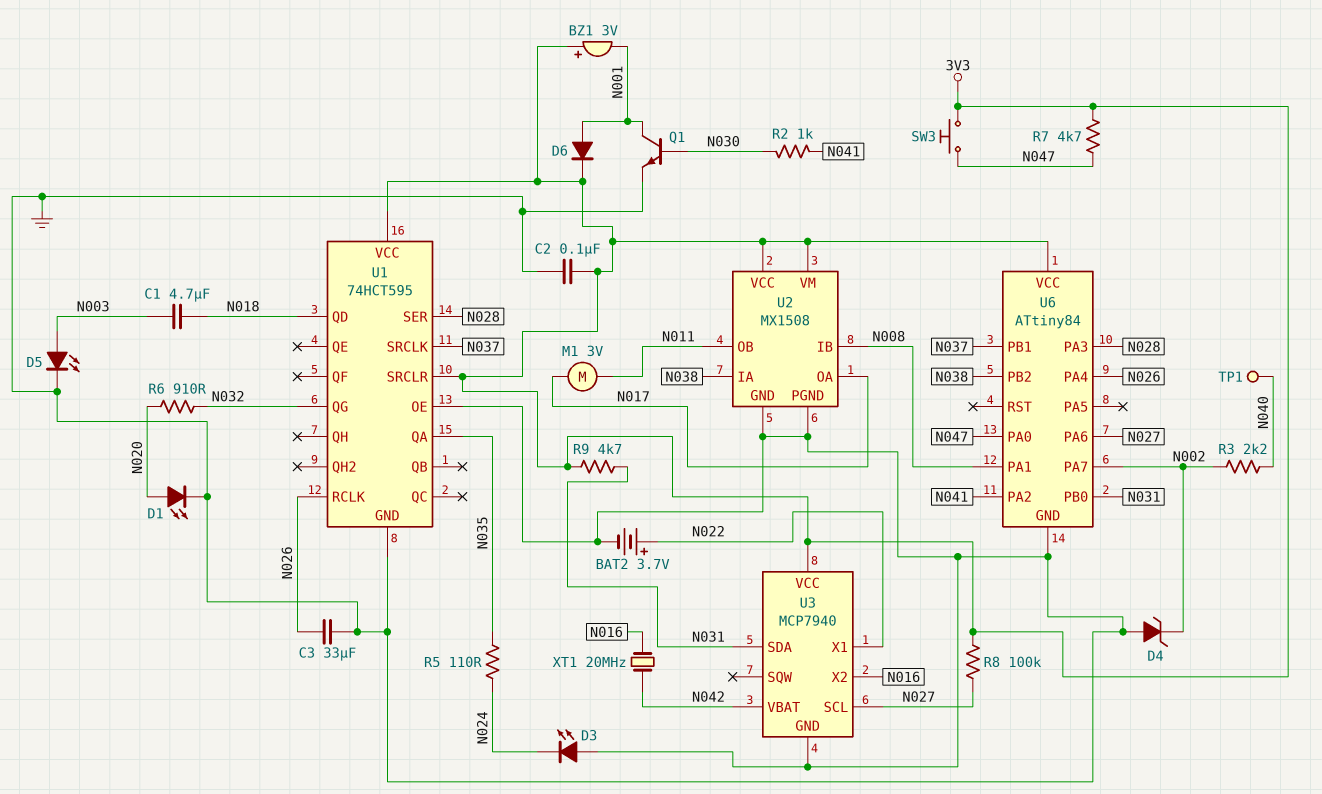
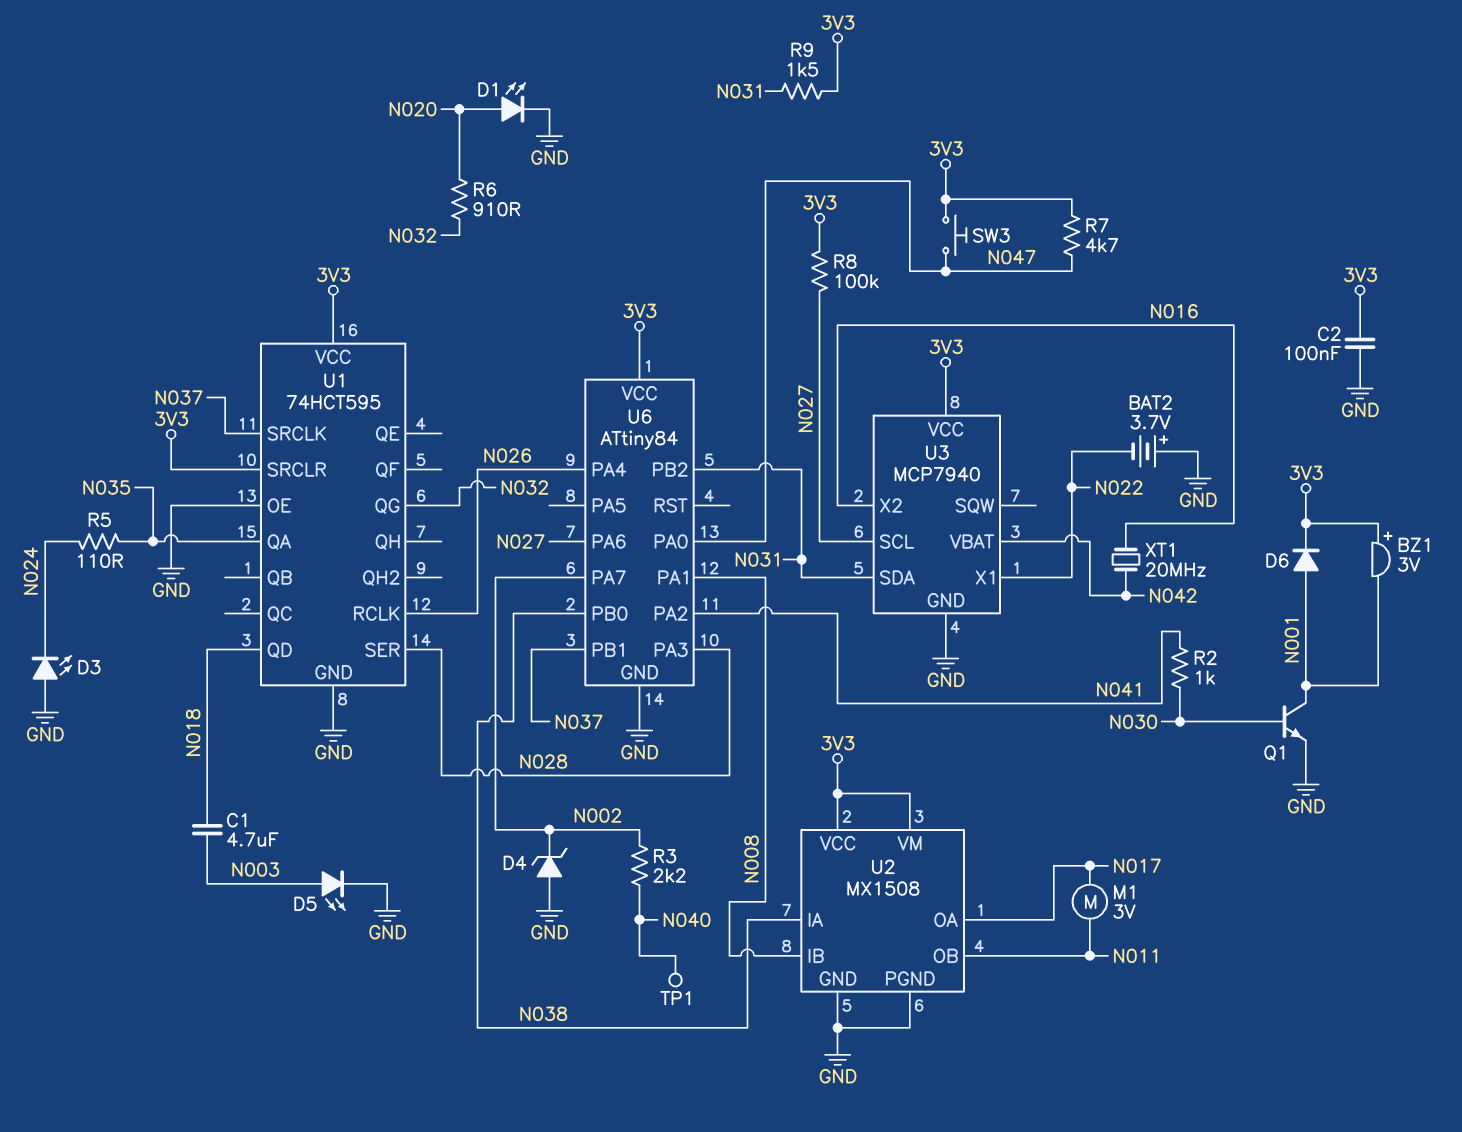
BAT2: 3.7V (plus N022, minus GND) -> 3.7V (plus GND, minus N022)
C3: 33uF (GND, N026) -> none
R9: 4.7k (3V3, N031) -> 1.5k (3V3, N031)
U6 pin PB0: N031 -> N038
U6 pin PB2: N038 -> N031

